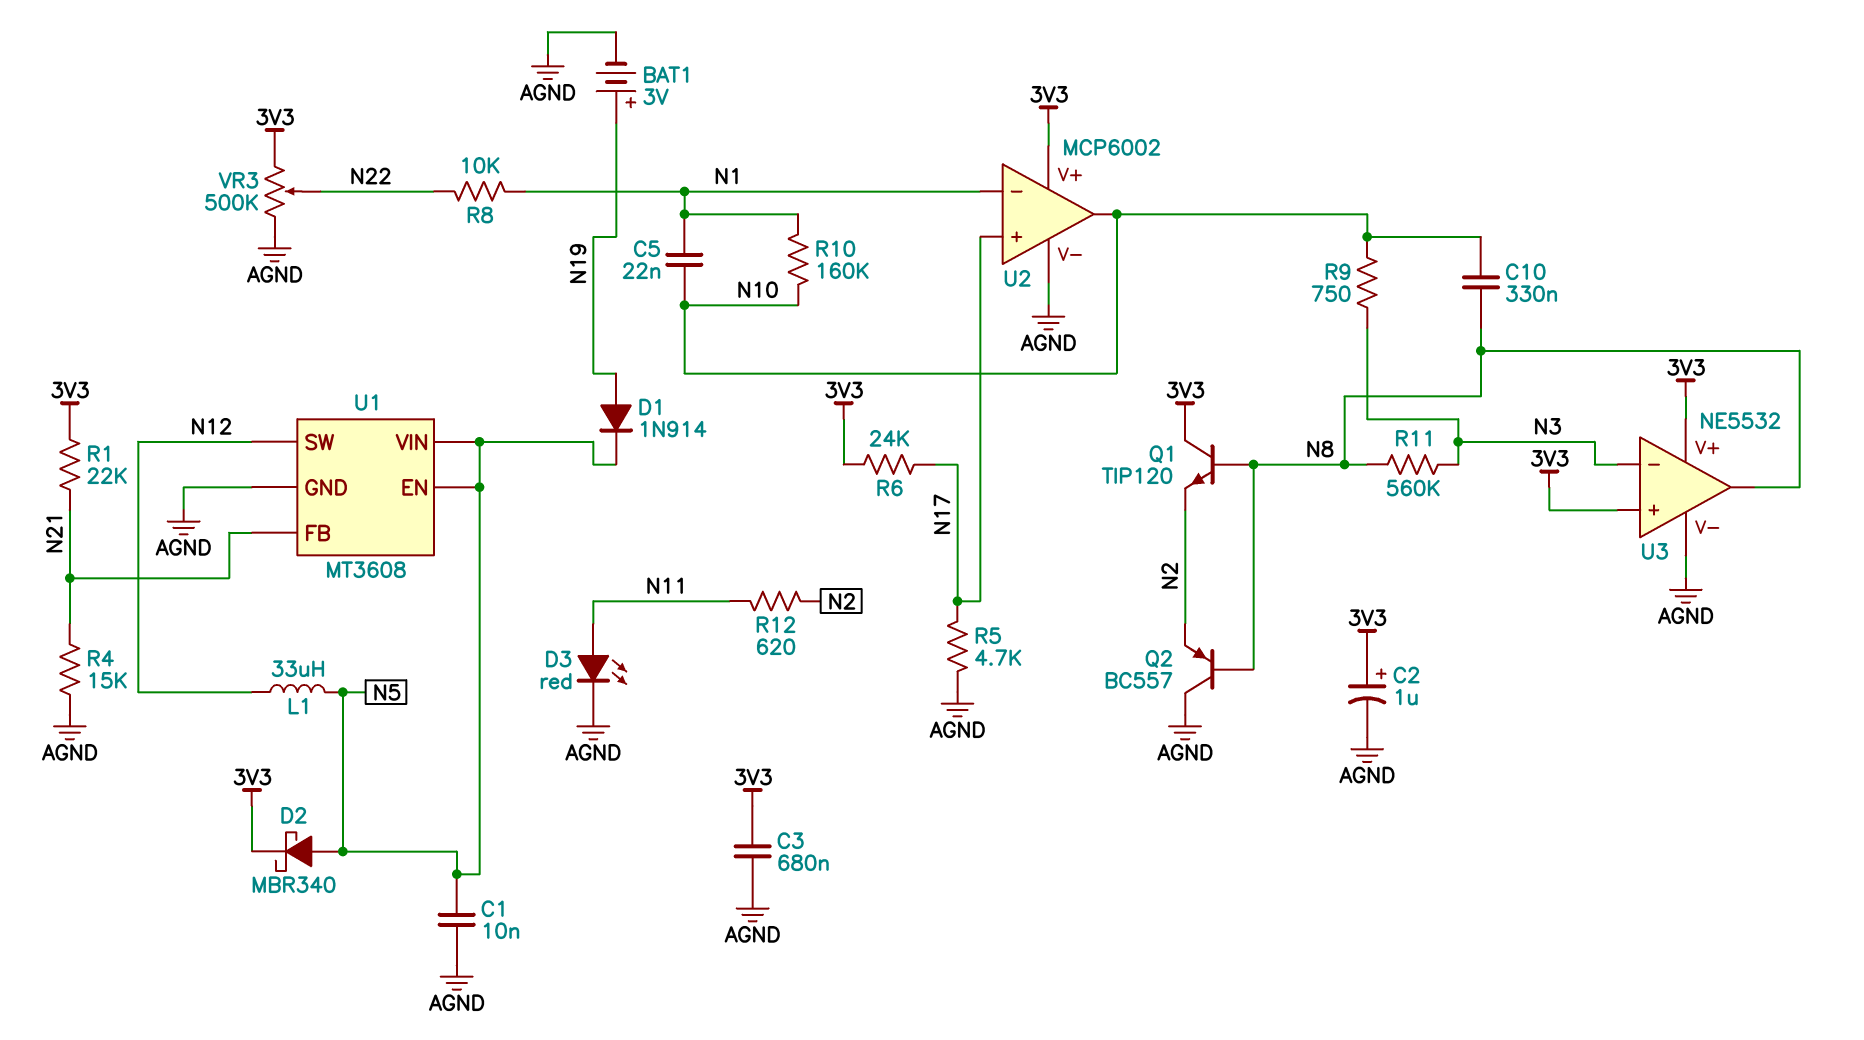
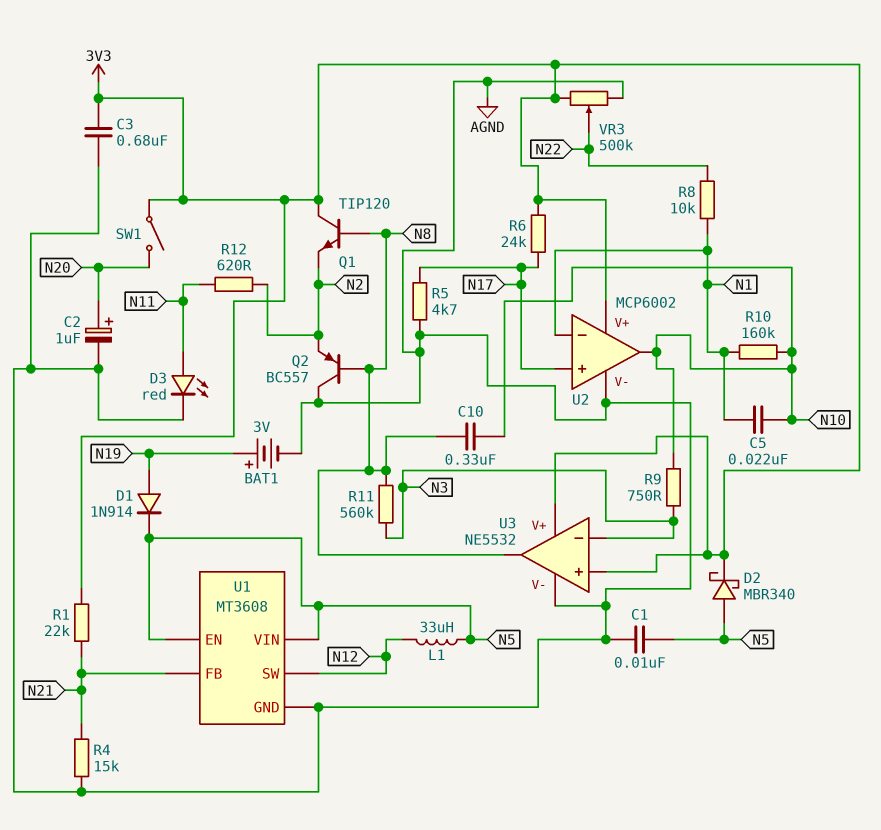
C2: 1uF (plus 3V3, minus AGND) -> 1uF (plus N20, minus AGND)
SW1: none -> switch (3V3, N20)

